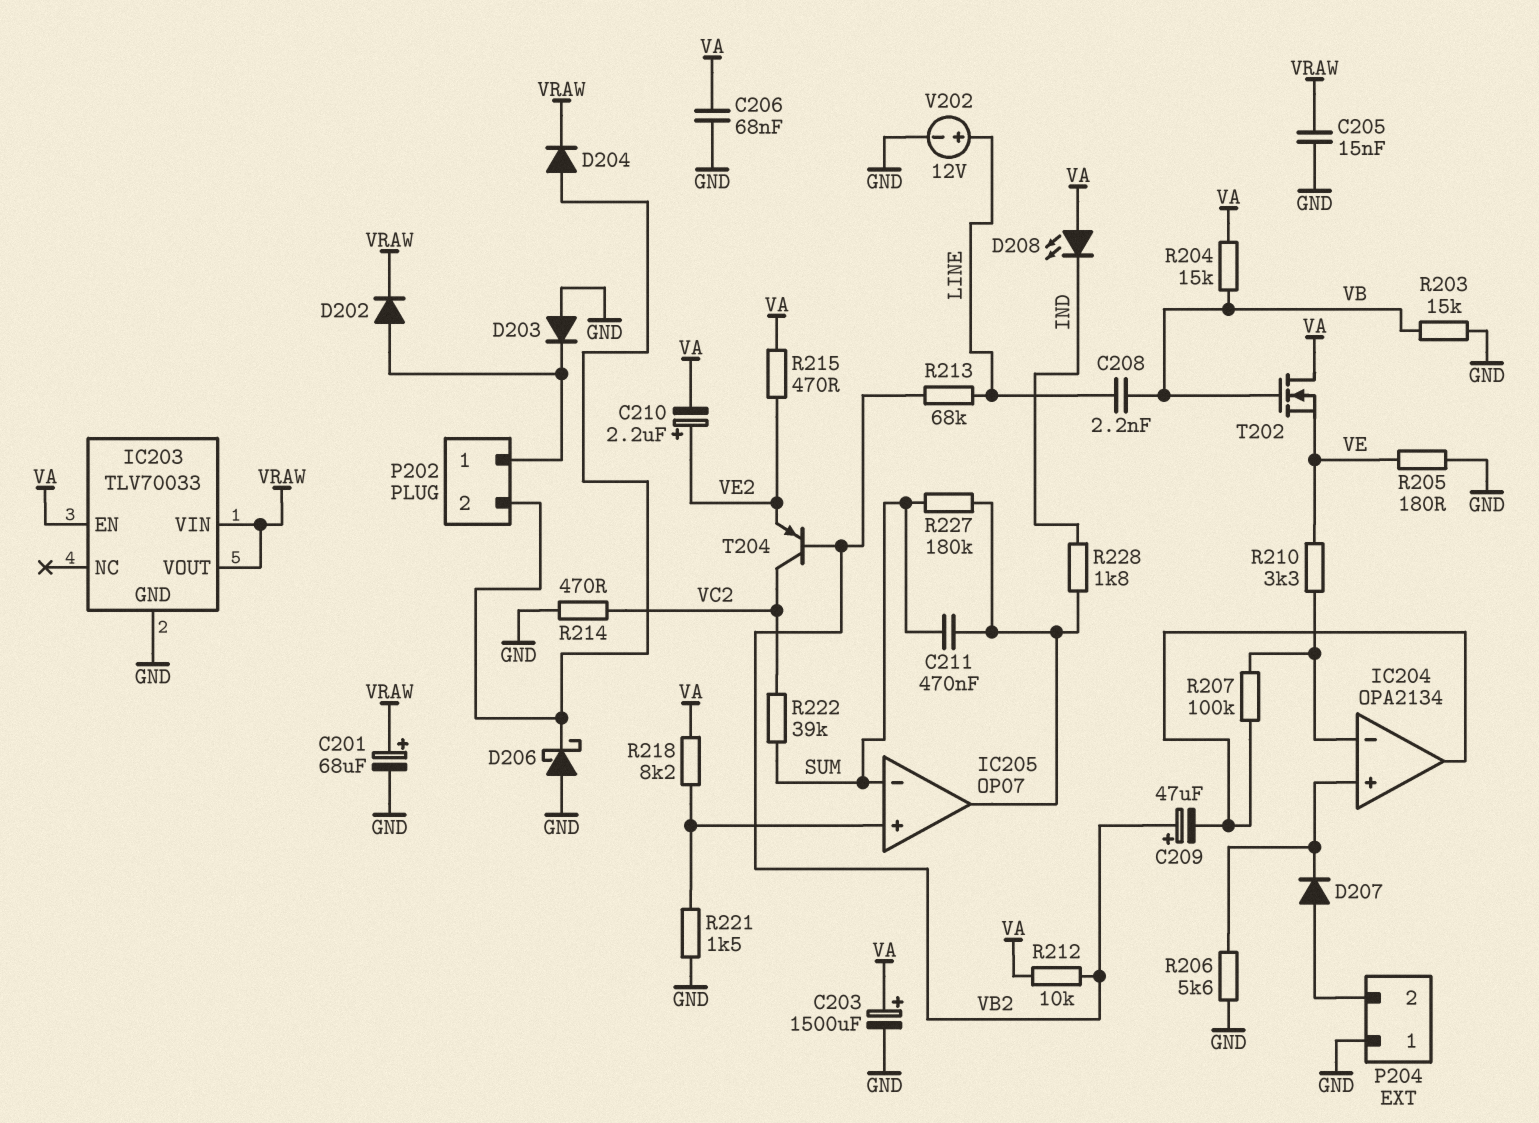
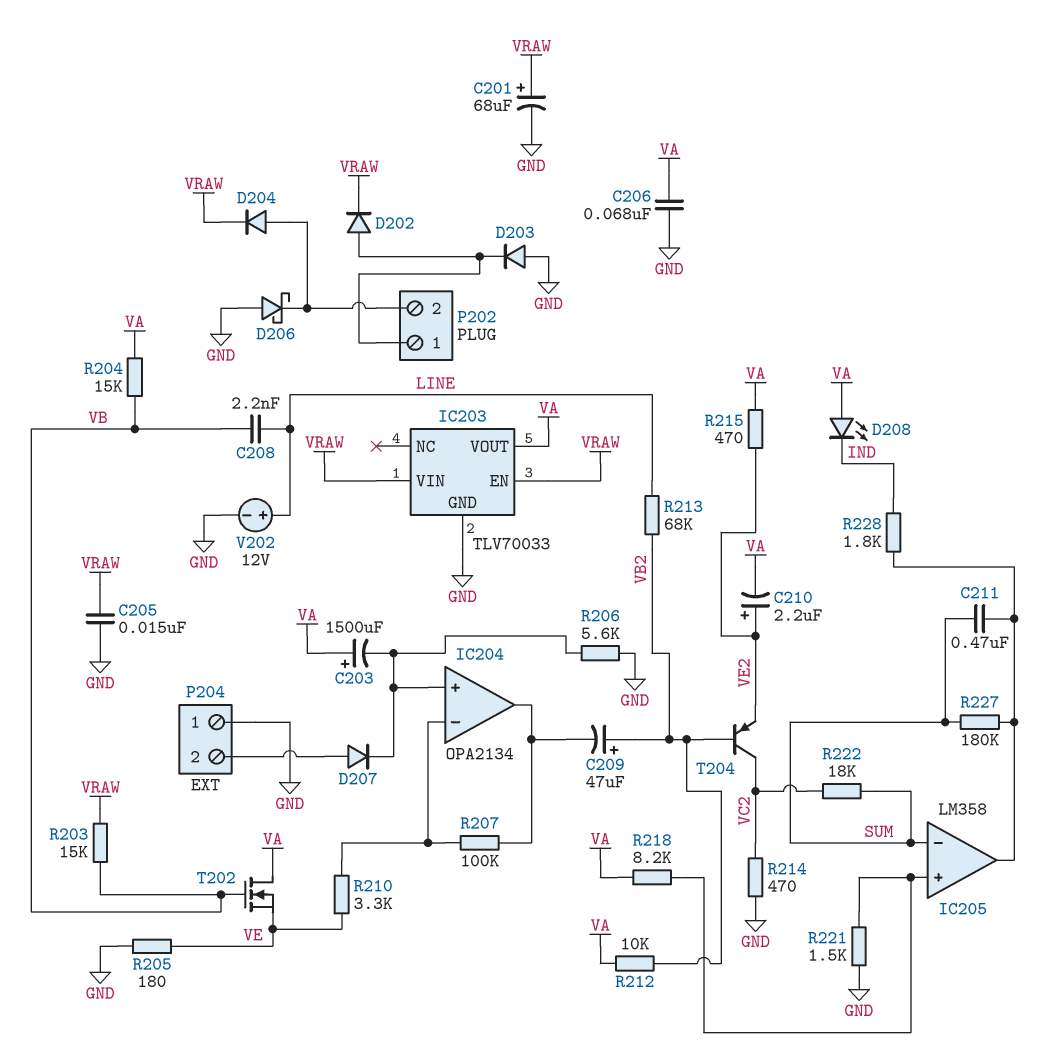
C203: 1500uF (plus VA, minus GND) -> 1500uF (plus VA, minus IC204/in+)
IC203 pin EN: VA -> VRAW
IC203 pin VOUT: VRAW -> VA
IC205: OP07 -> LM358
R203: 15k (GND, VB) -> 15k (VB, VRAW)
R222: 39k (SUM, VC2) -> 18k (SUM, VC2)

